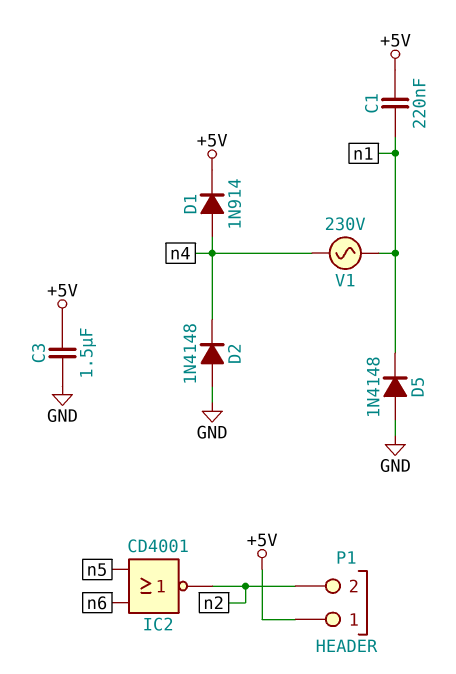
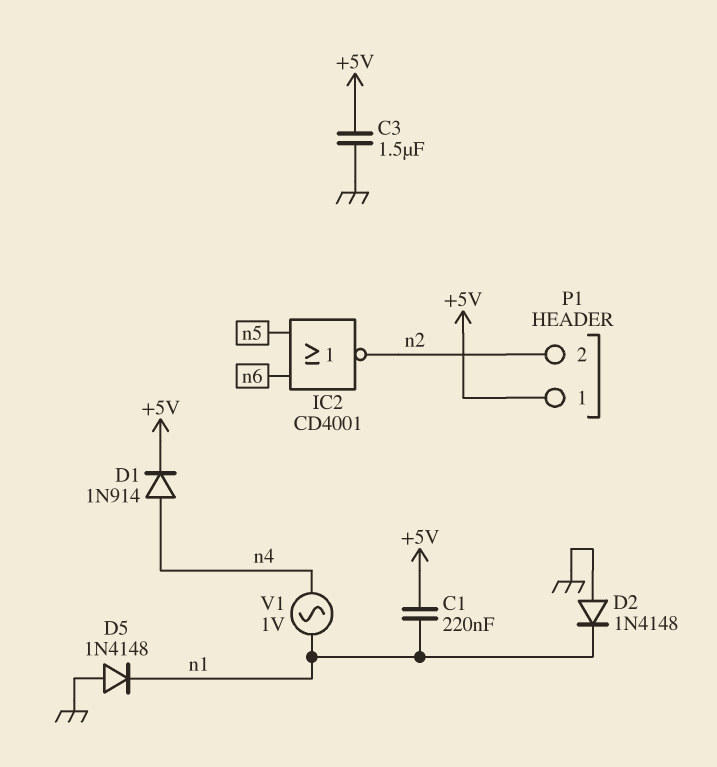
D2: diode 1N4148 (A GND, K n4) -> diode 1N4148 (A GND, K n1)
V1: AC 230V (n1, n4) -> AC 1V (n1, n4)

